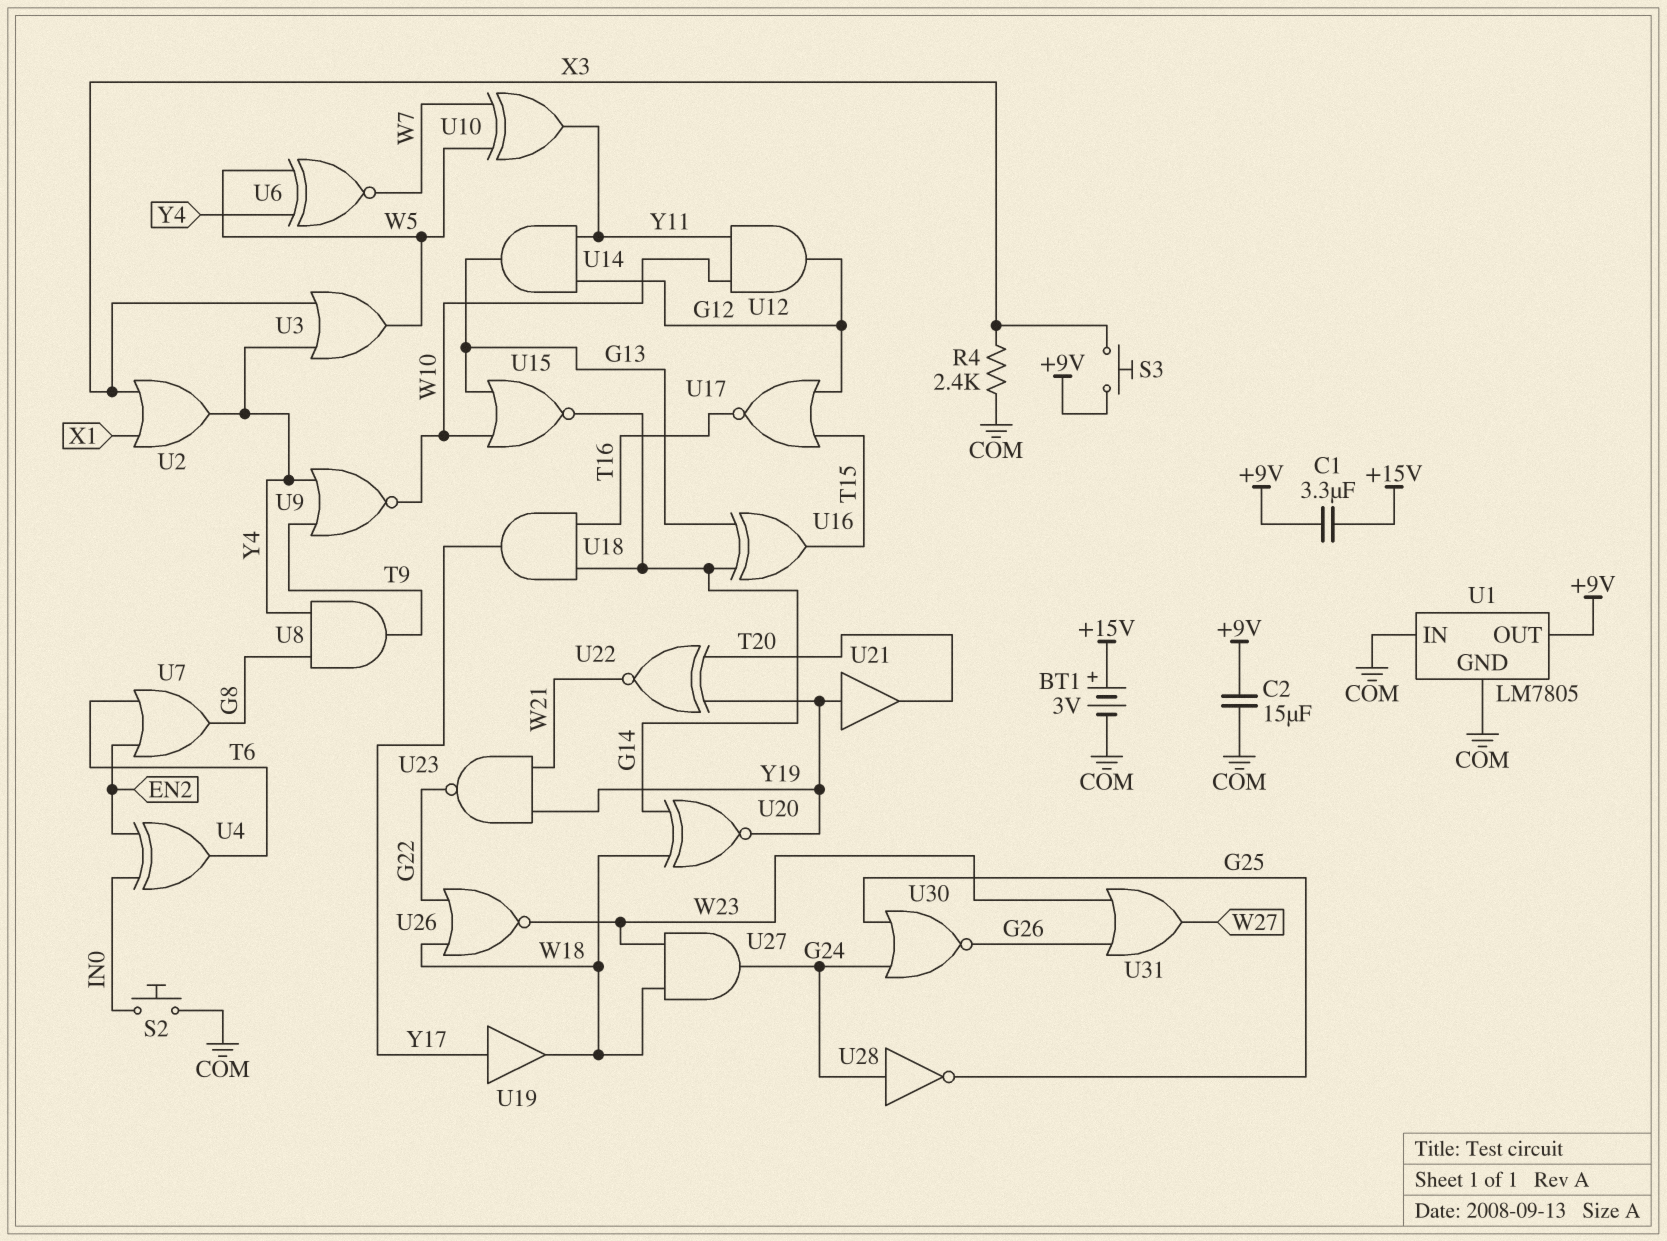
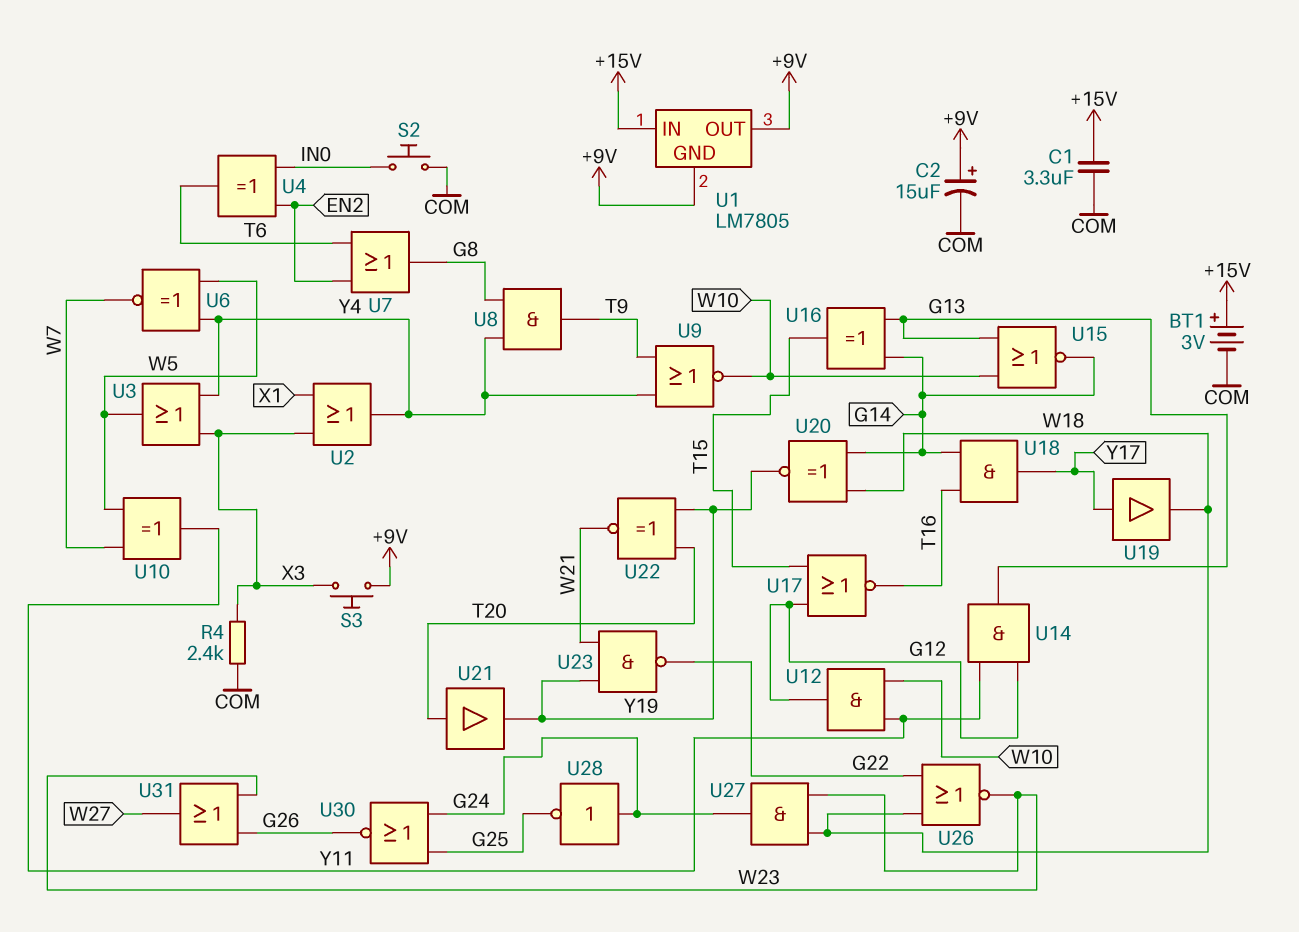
C1: 3.3uF (+9V, +15V) -> 3.3uF (+15V, COM)
C2: 15uF (+9V, COM) -> 15uF (plus +9V, minus COM)
U1 pin GND: COM -> +9V
U1 pin IN: COM -> +15V
U21: buffer (in Y19, out T20) -> buffer (in T20, out Y19)

